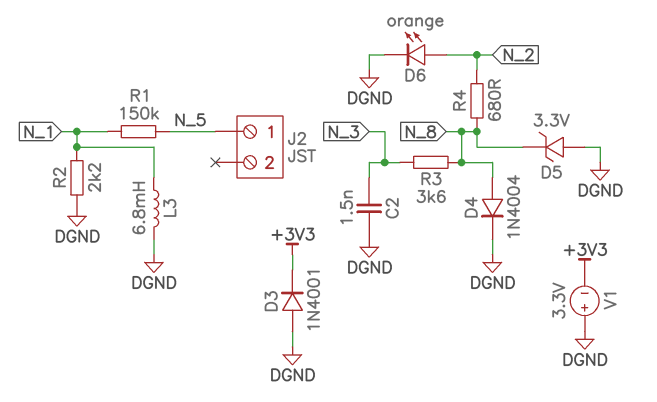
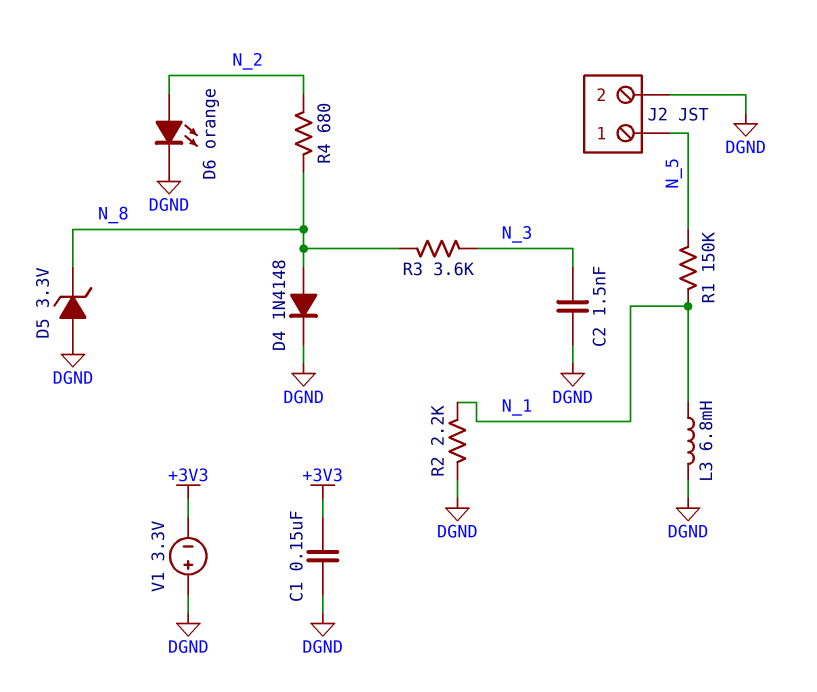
C1: none -> 150nF (+3V3, DGND)
D3: diode 1N4001 (A DGND, K +3V3) -> none
D4: diode 1N4004 (A N_8, K DGND) -> diode 1N4148 (A N_8, K DGND)
J2 pin 2: none -> DGND

